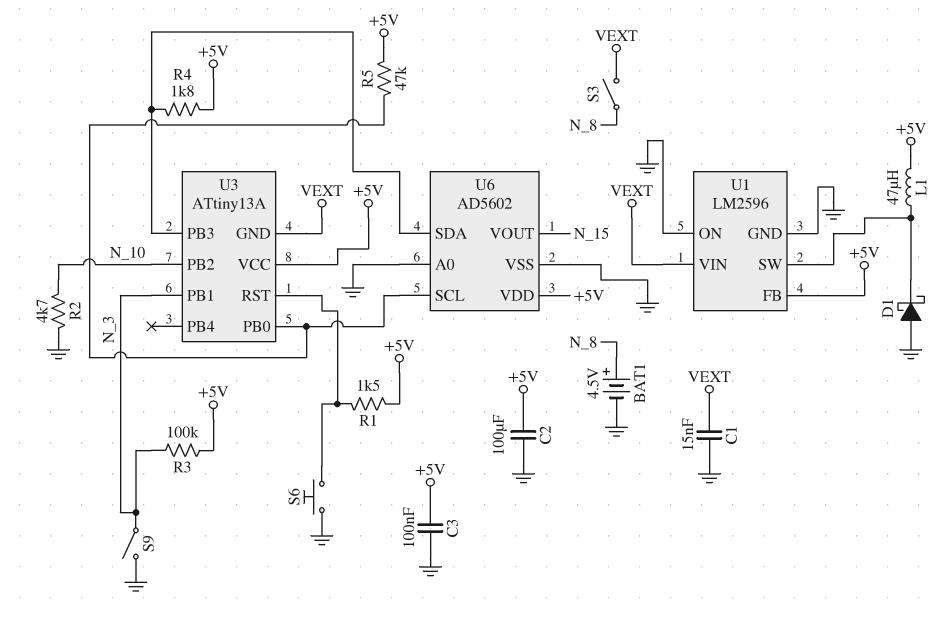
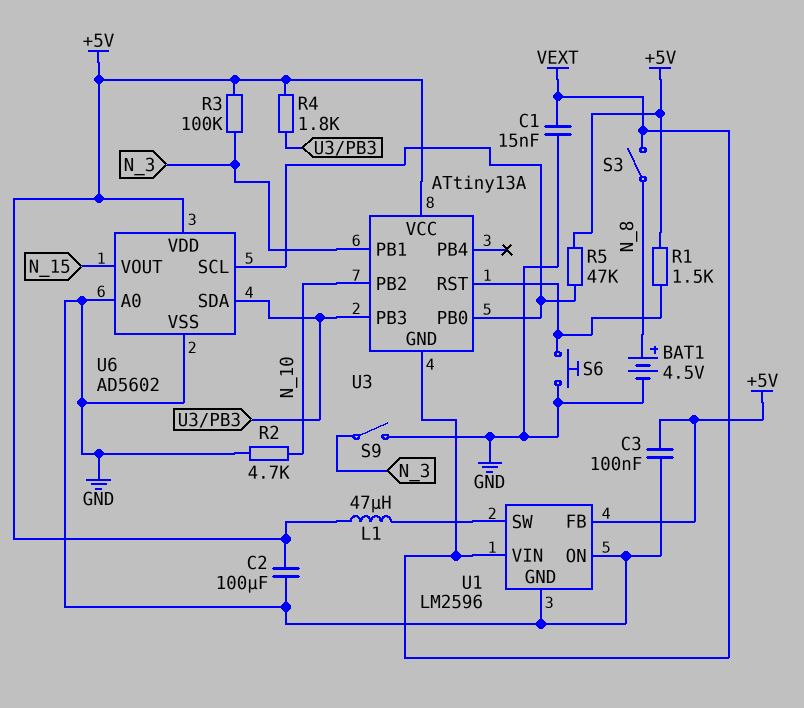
D1: schottky (A GND, K U1/SW) -> none

